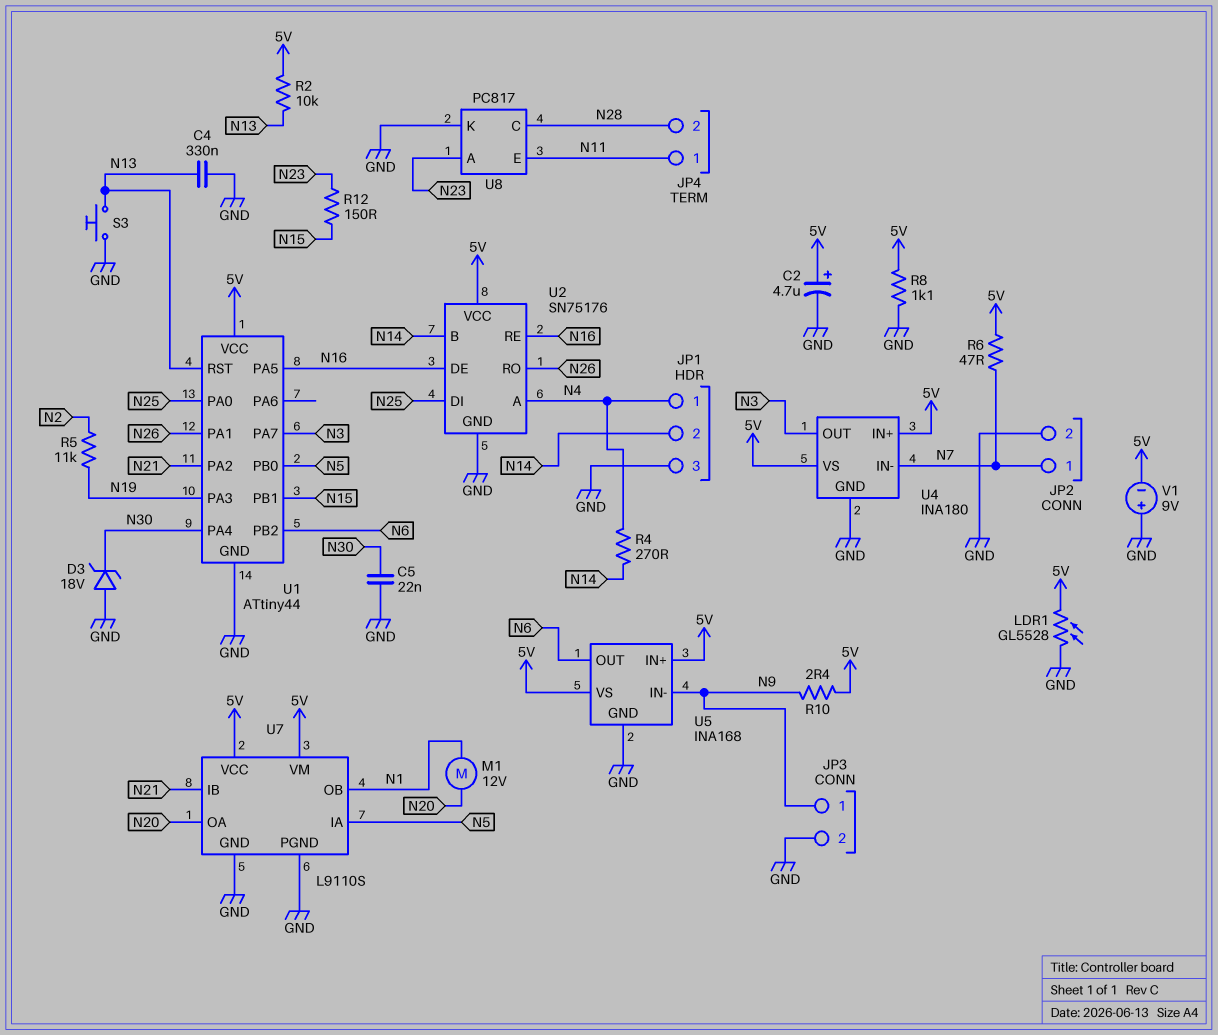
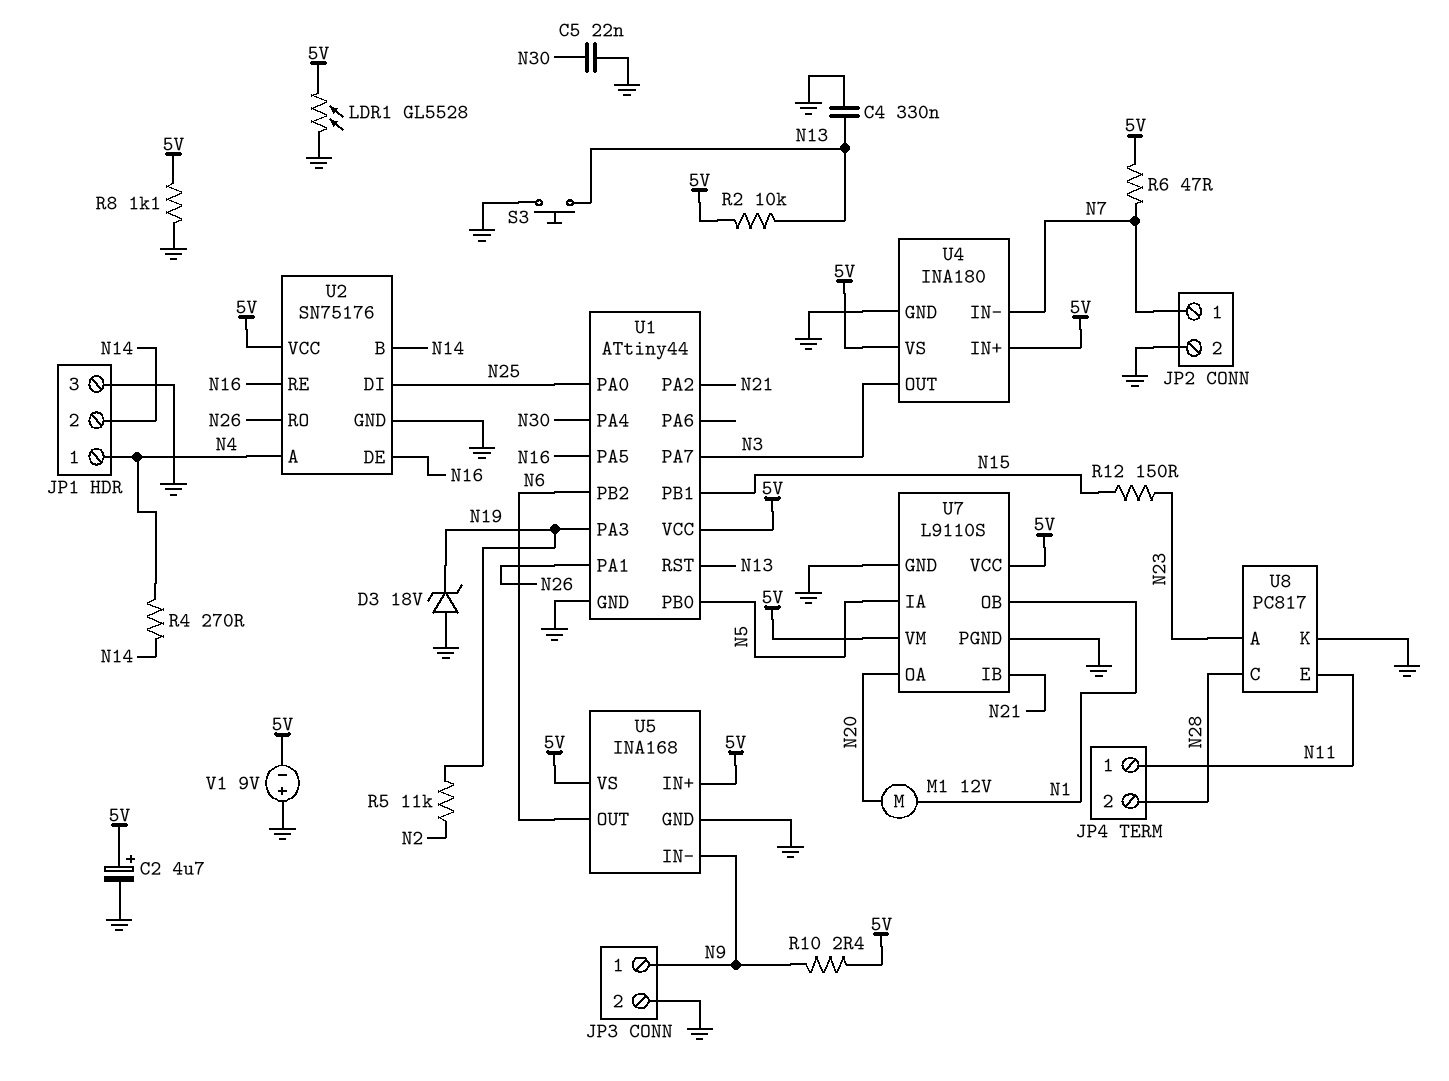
D3: zener 18V (A GND, K N30) -> zener 18V (A GND, K N19)

